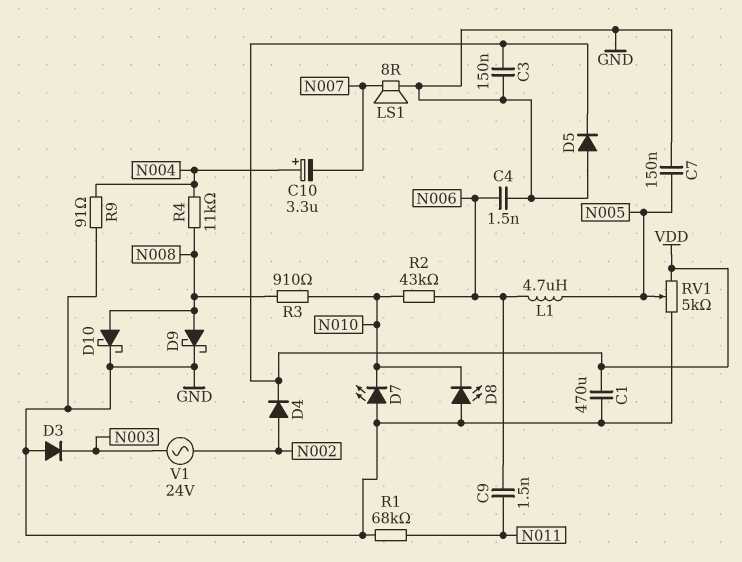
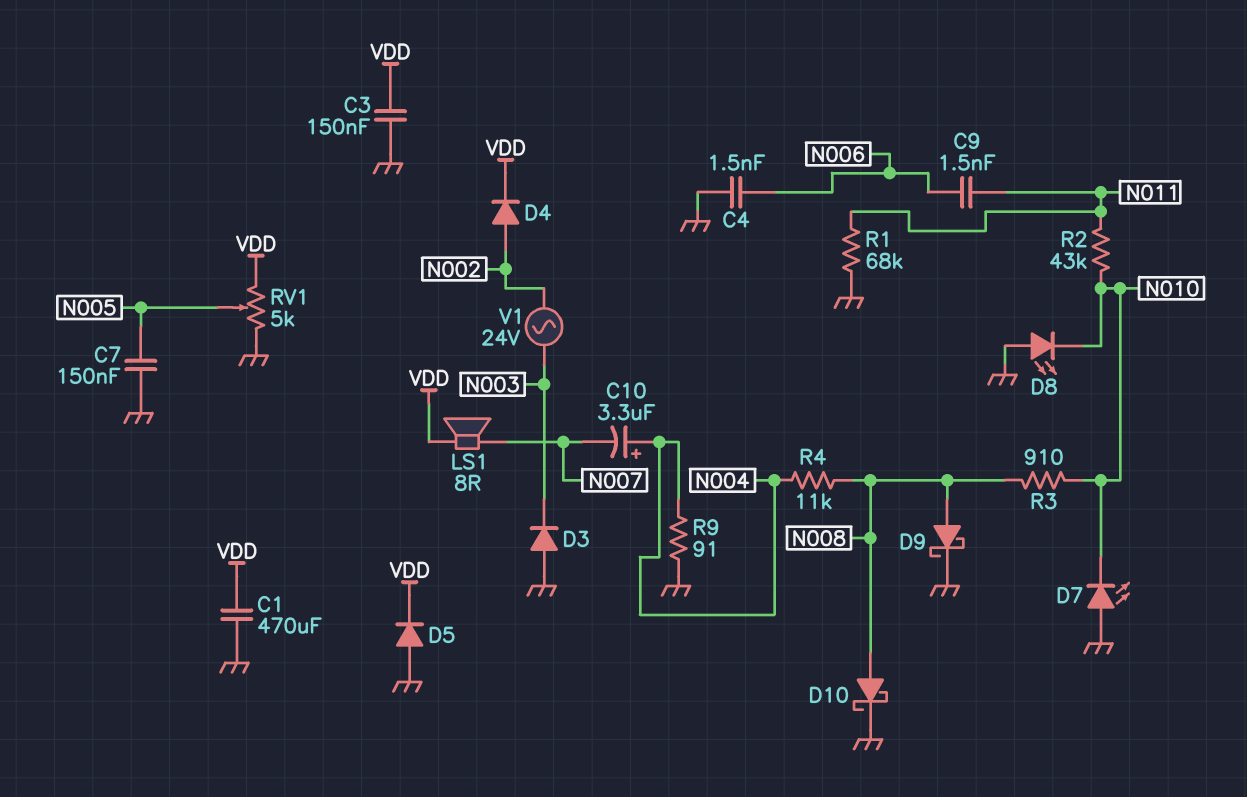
L1: 4.7uH (N005, N006) -> none
LS1: speaker 8R (GND, N007) -> speaker 8R (N007, VDD)
R2: 43k (N006, N010) -> 43k (N010, N011)

